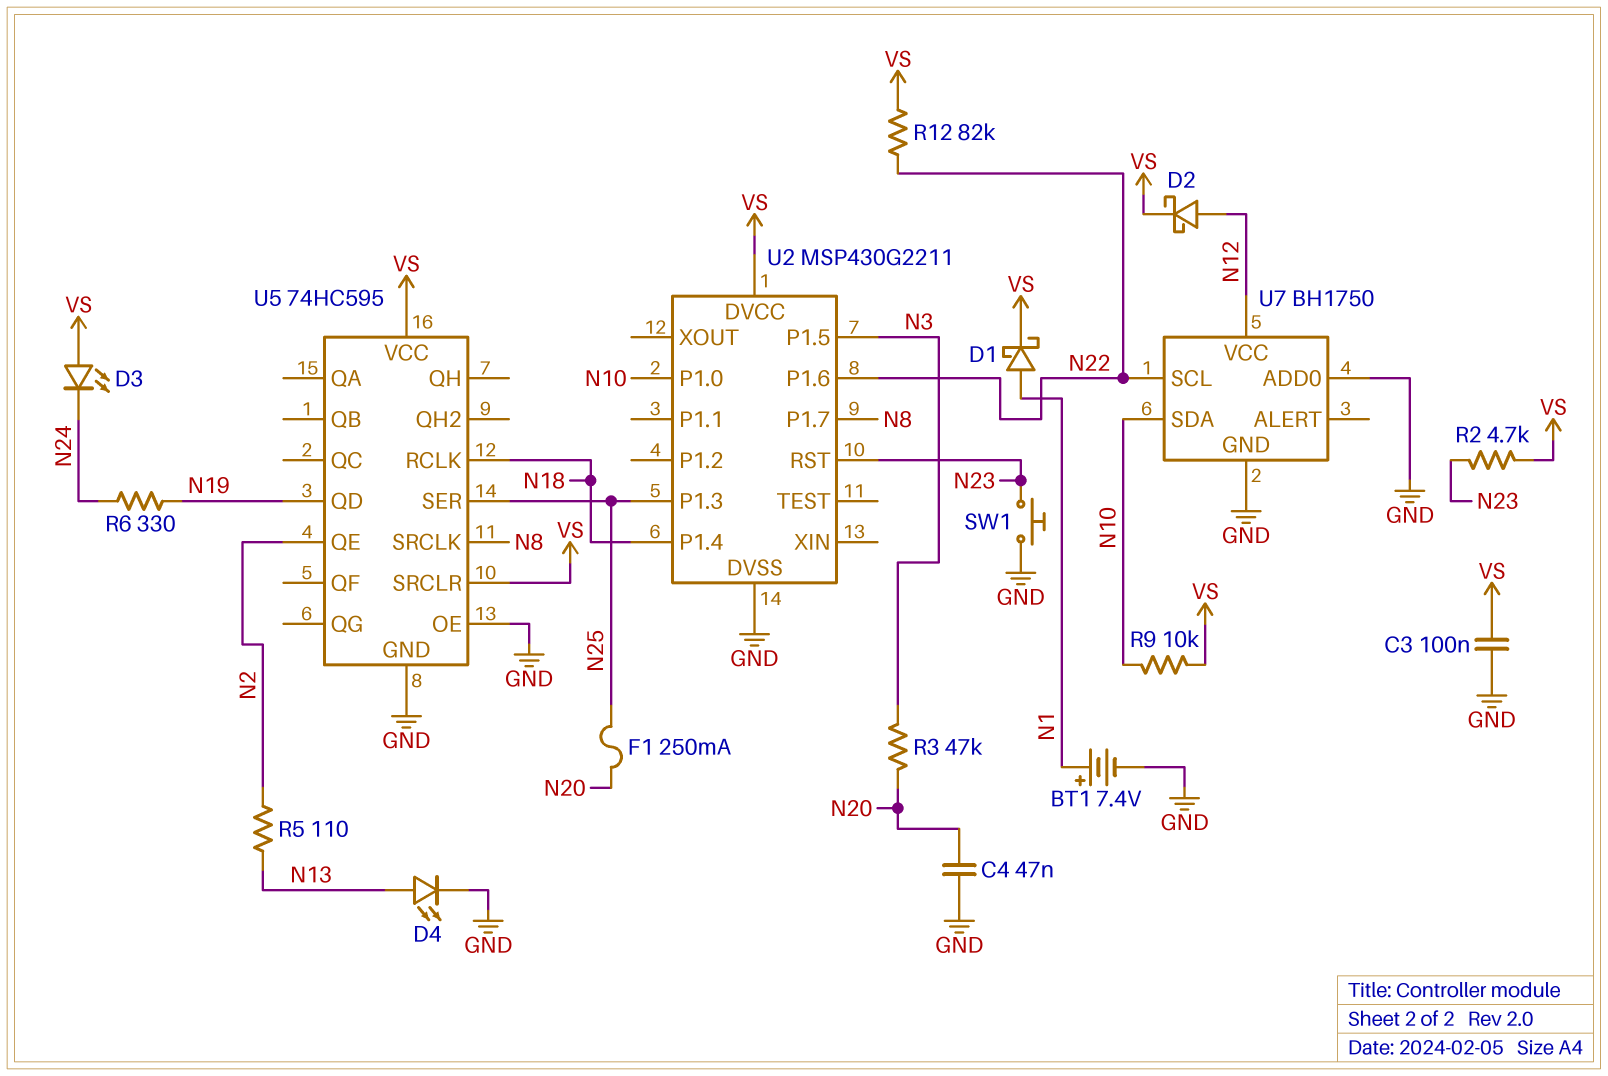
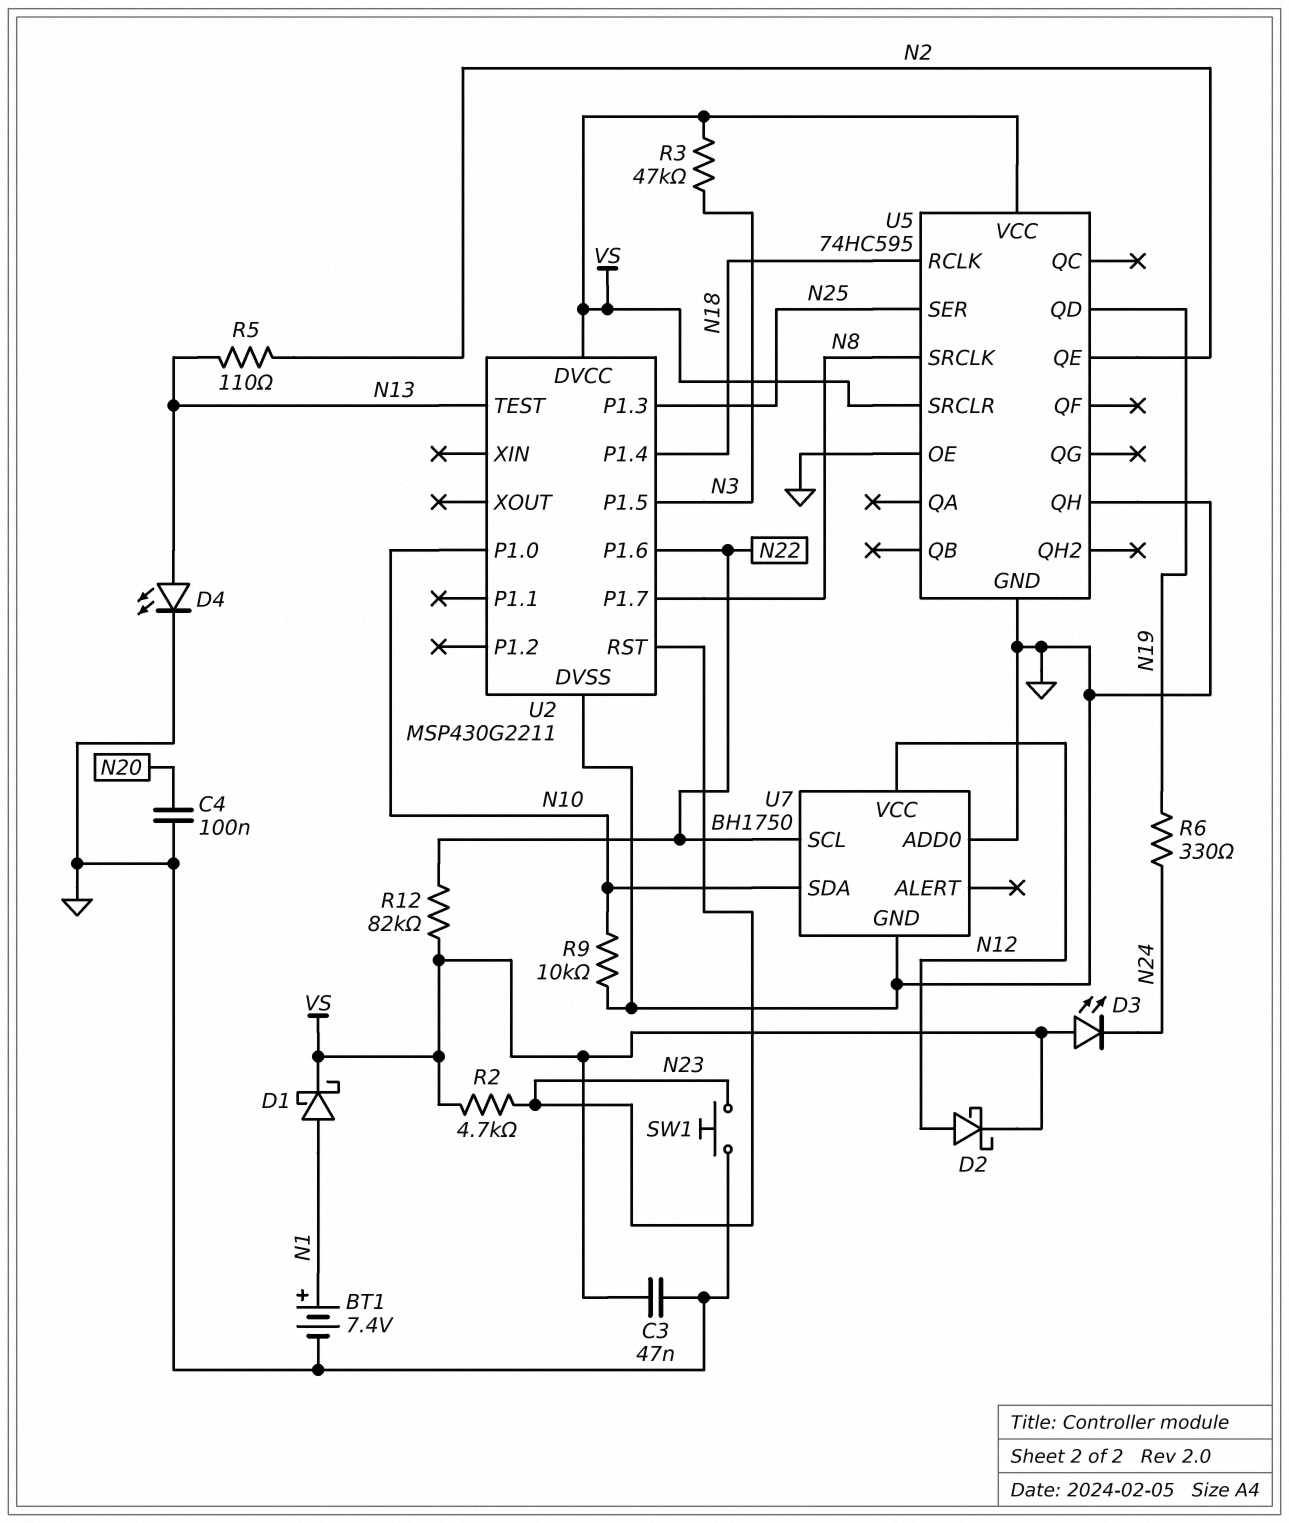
C3: 100nF (GND, VS) -> 47nF (GND, VS)
C4: 47nF (GND, N20) -> 100nF (GND, N20)
F1: 250mA (N20, N25) -> none
R3: 47k (N3, N20) -> 47k (N3, VS)
R9: 10k (N10, VS) -> 10k (GND, N10)
U2 pin TEST: none -> N13
U5 pin QH: none -> GND

